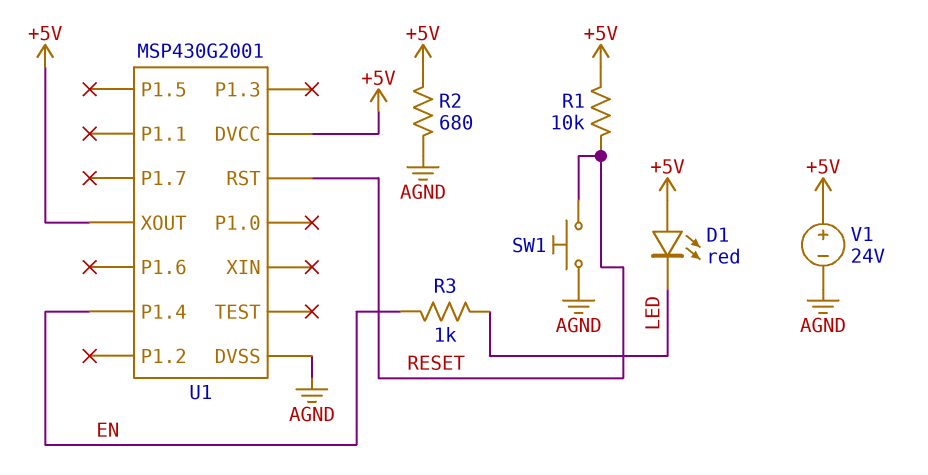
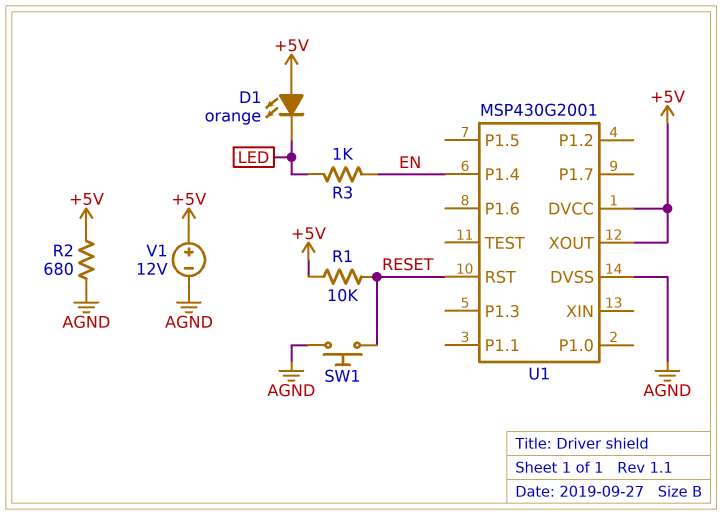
D1: LED red (A +5V, K LED) -> LED orange (A +5V, K LED)
V1: 24V (plus +5V, minus AGND) -> 12V (plus +5V, minus AGND)

